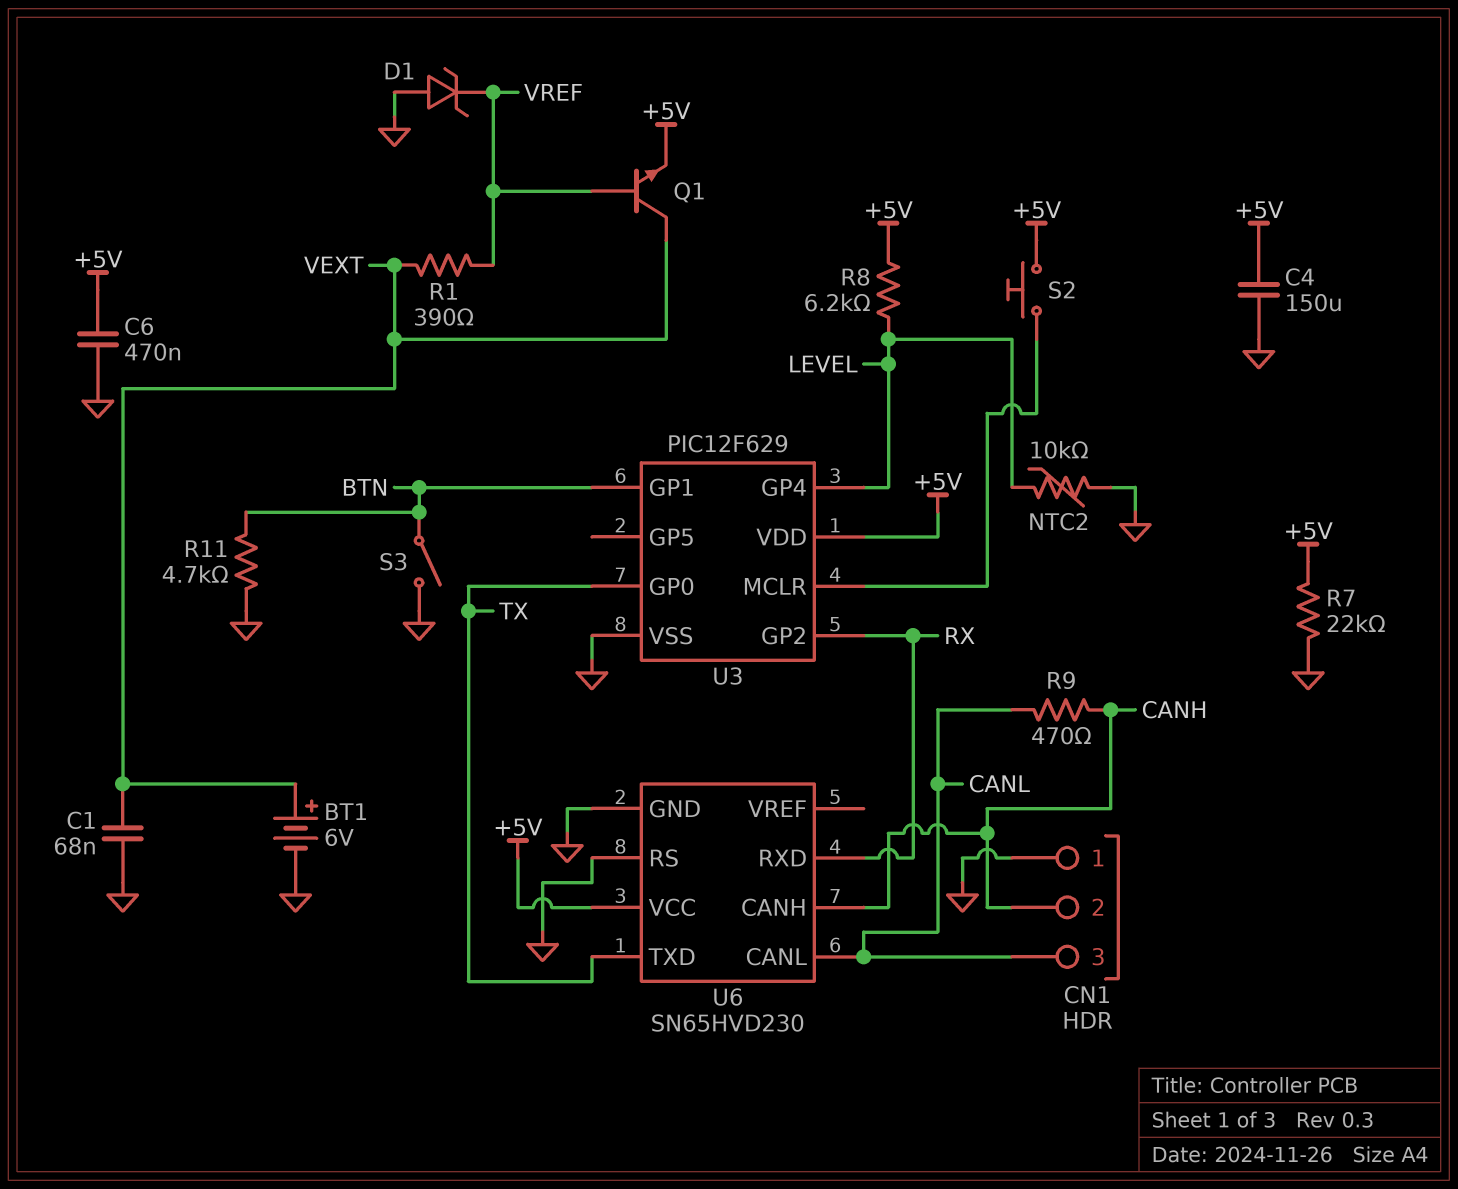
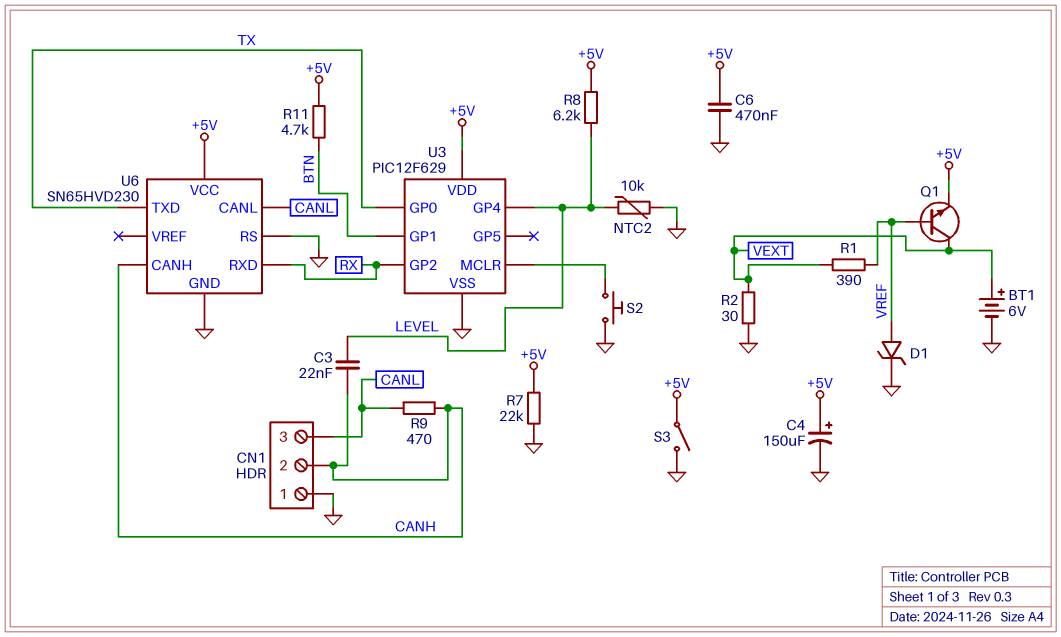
C1: 68nF (GND, VEXT) -> none
C3: none -> 22nF (CANH, LEVEL)
C4: 150uF (+5V, GND) -> 150uF (plus +5V, minus GND)
D1: zener (A GND, K VREF) -> zener (A VREF, K GND)
R2: none -> 30 (GND, VEXT)
R11: 4.7k (BTN, GND) -> 4.7k (+5V, BTN)
S2: button (+5V, U3/MCLR) -> button (GND, U3/MCLR)
S3: switch (BTN, GND) -> switch (+5V, GND)

